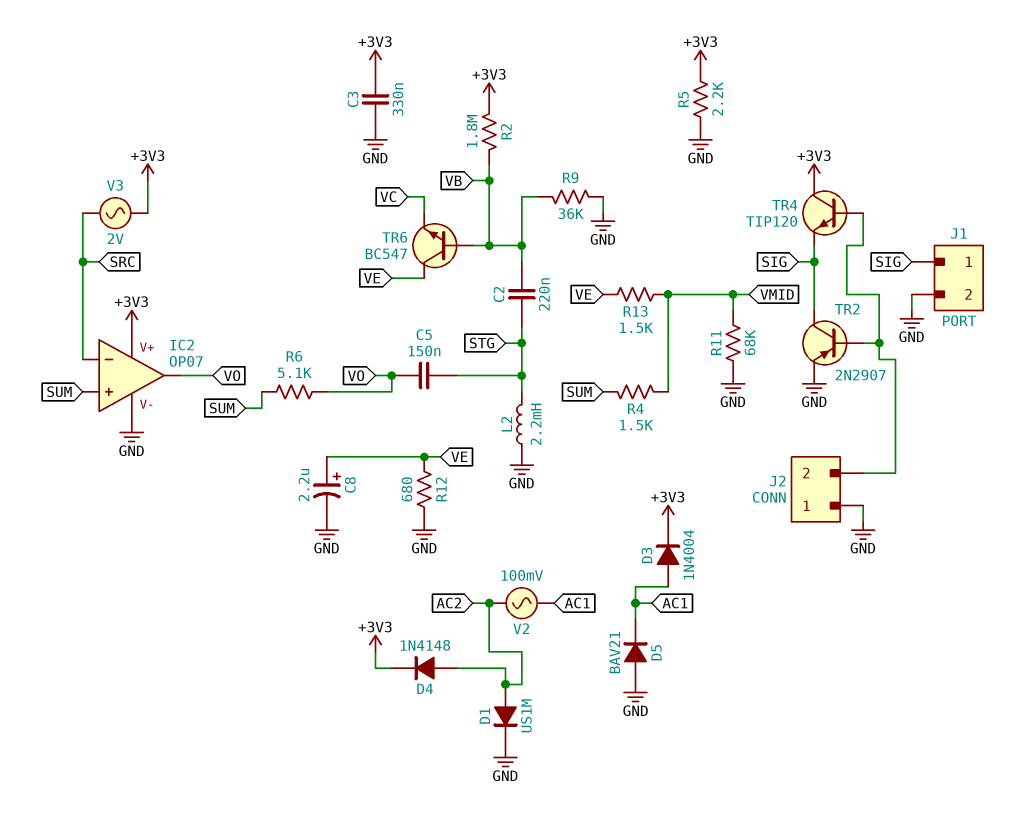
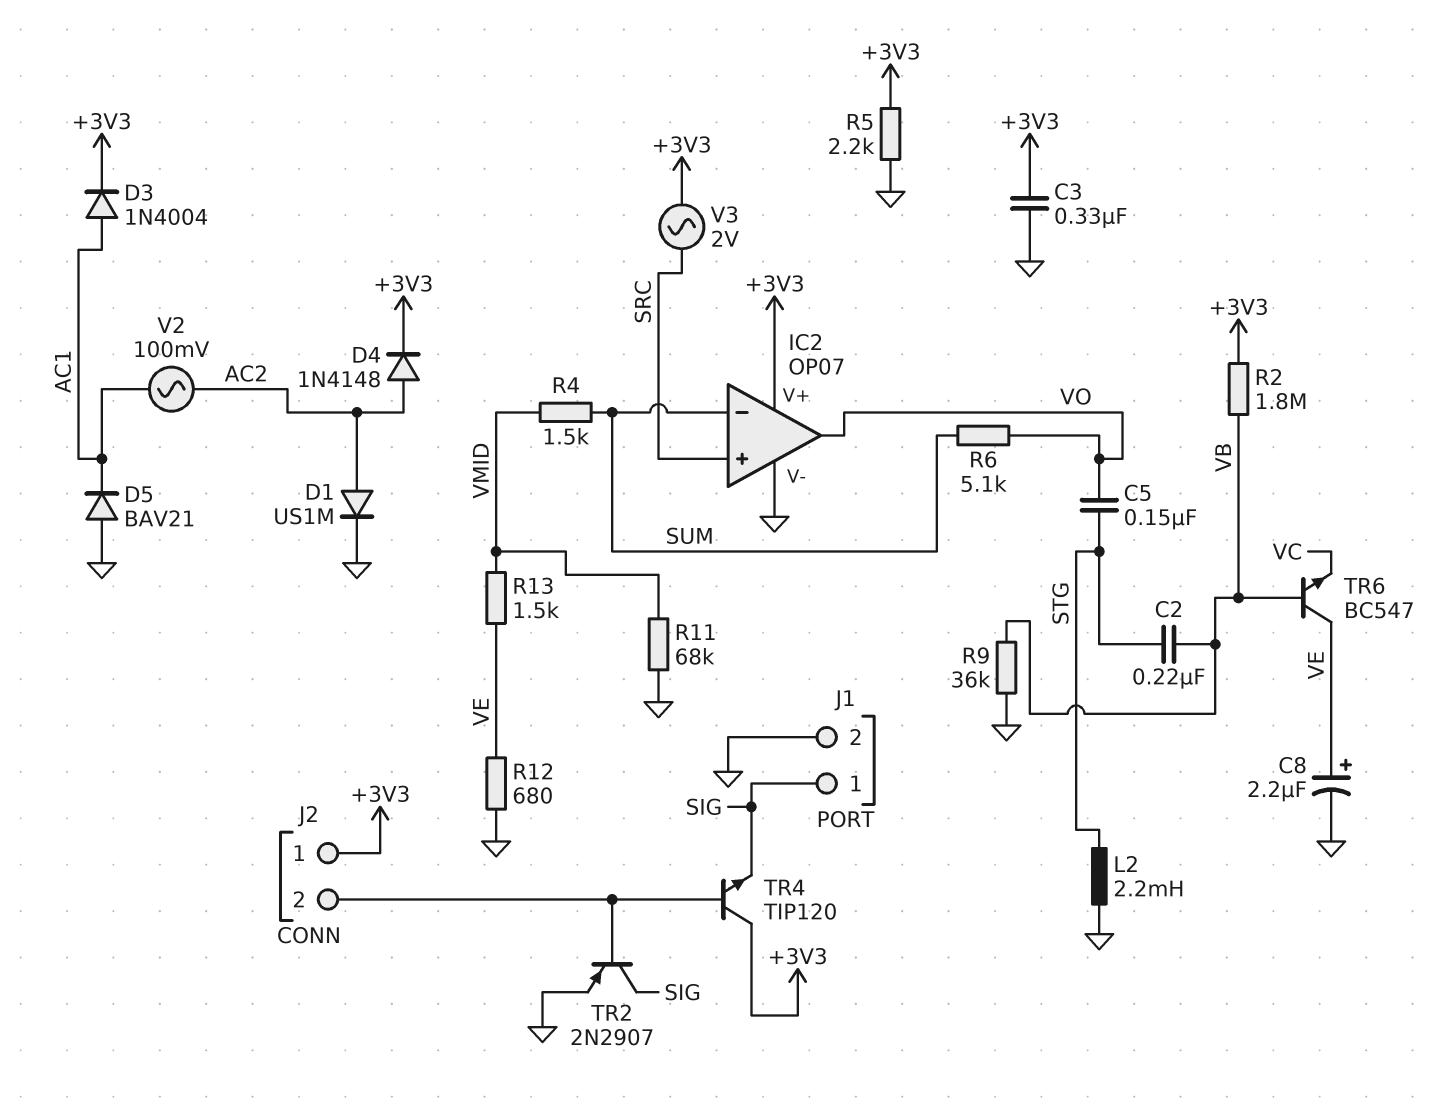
IC2 pin in+: SUM -> SRC
IC2 pin in-: SRC -> SUM
J2 pin 1: GND -> +3V3

